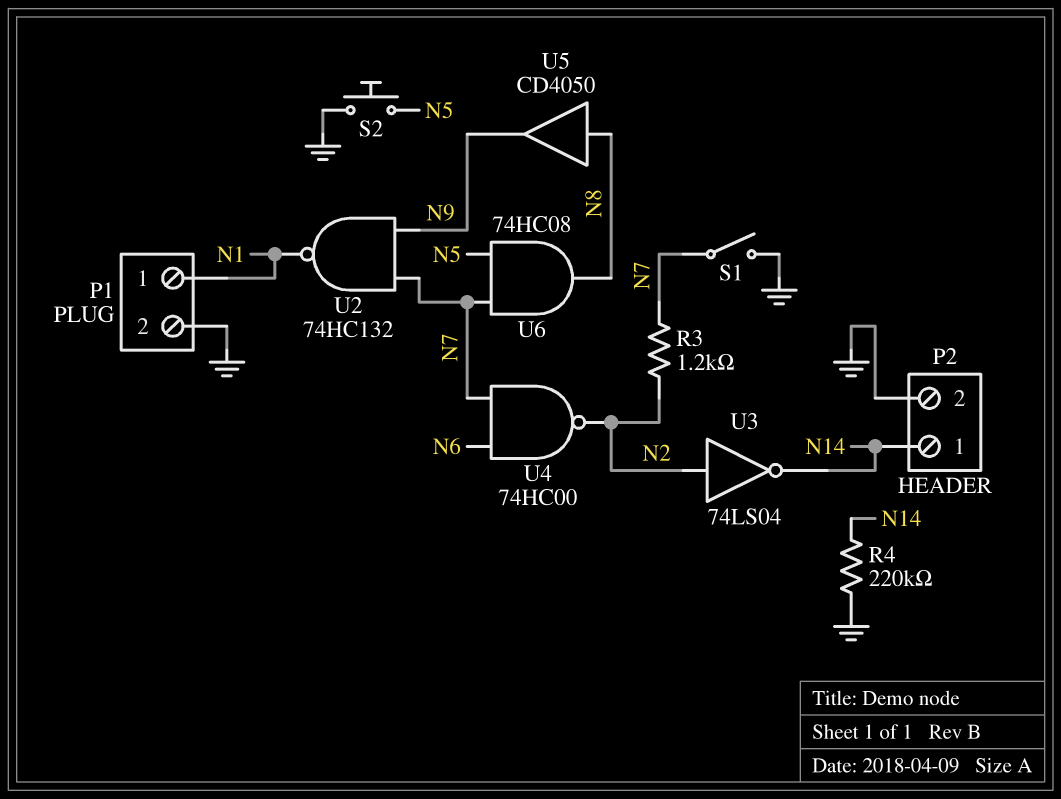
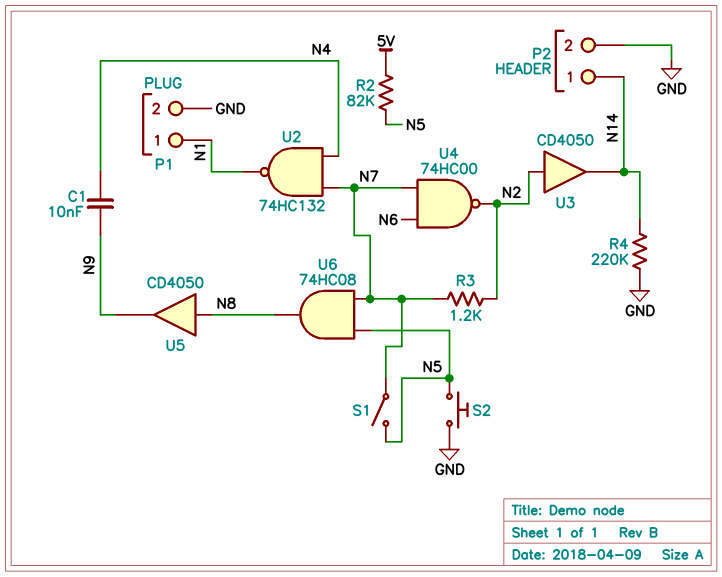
C1: none -> 10nF (N4, N9)
R2: none -> 82k (5V, N5)
S1: switch (GND, N7) -> switch (N5, N7)
U2: NAND 74HC132 (in N7, in N9, out N1) -> NAND 74HC132 (in N4, in N7, out N1)
U3: NOT 74LS04 (in N2, out N14) -> buffer CD4050 (in N2, out N14)

